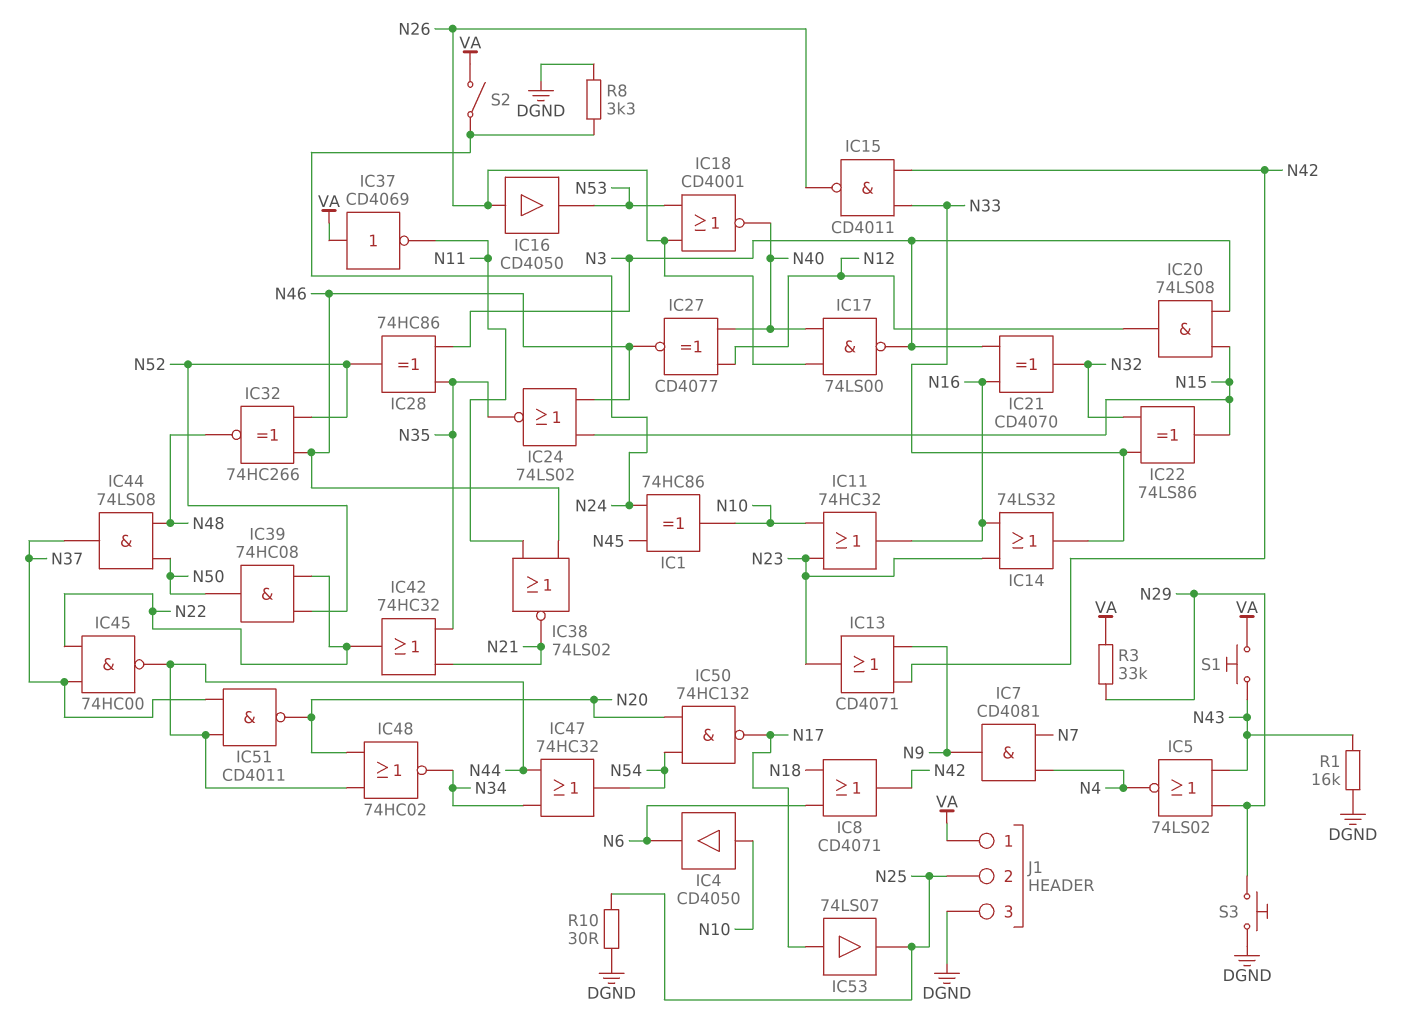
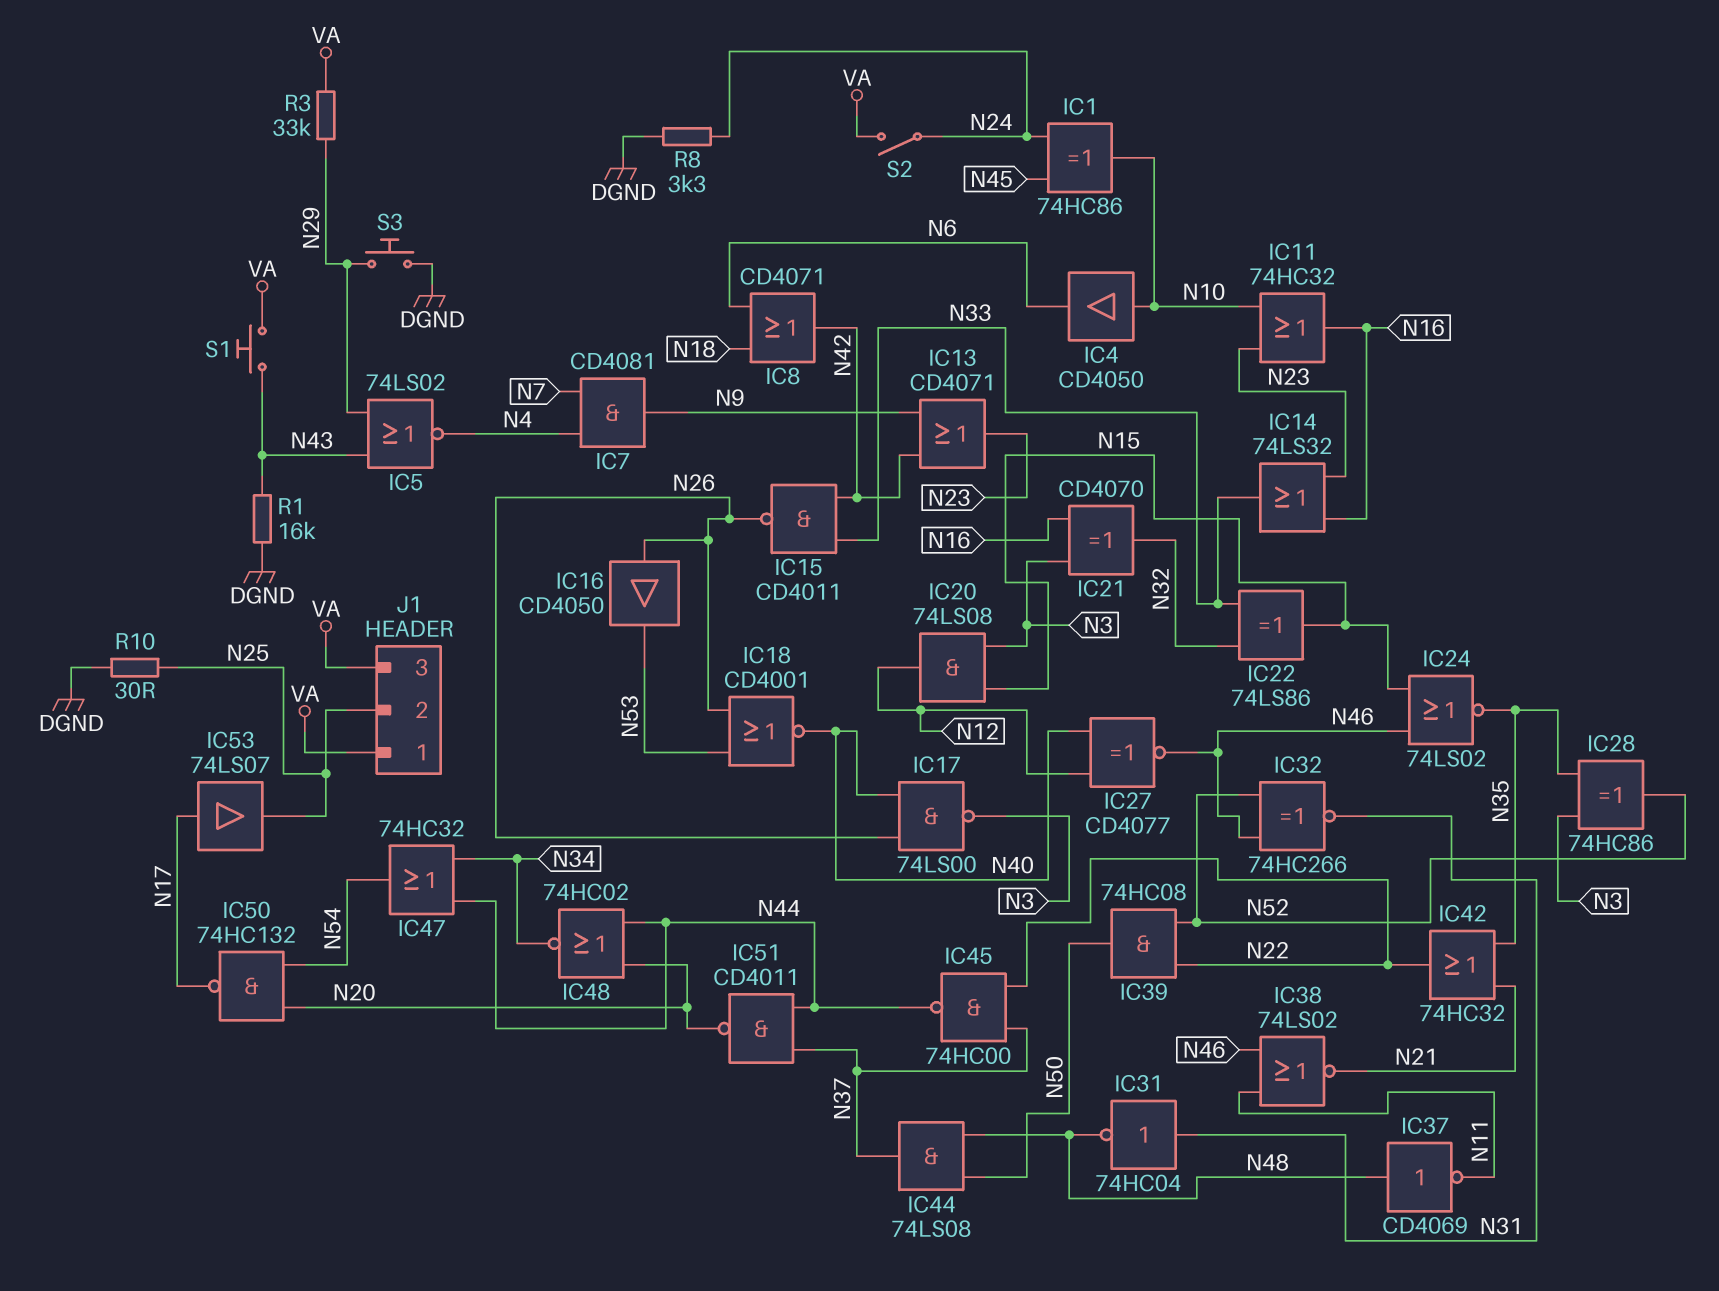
IC31: none -> NOT 74HC04 (in N31, out N48)
IC32: XNOR 74HC266 (in N46, in N52, out N48) -> XNOR 74HC266 (in N46, in N52, out N31)
IC37: NOT CD4069 (in VA, out N11) -> NOT CD4069 (in N48, out N11)
J1 pin 3: DGND -> VA

